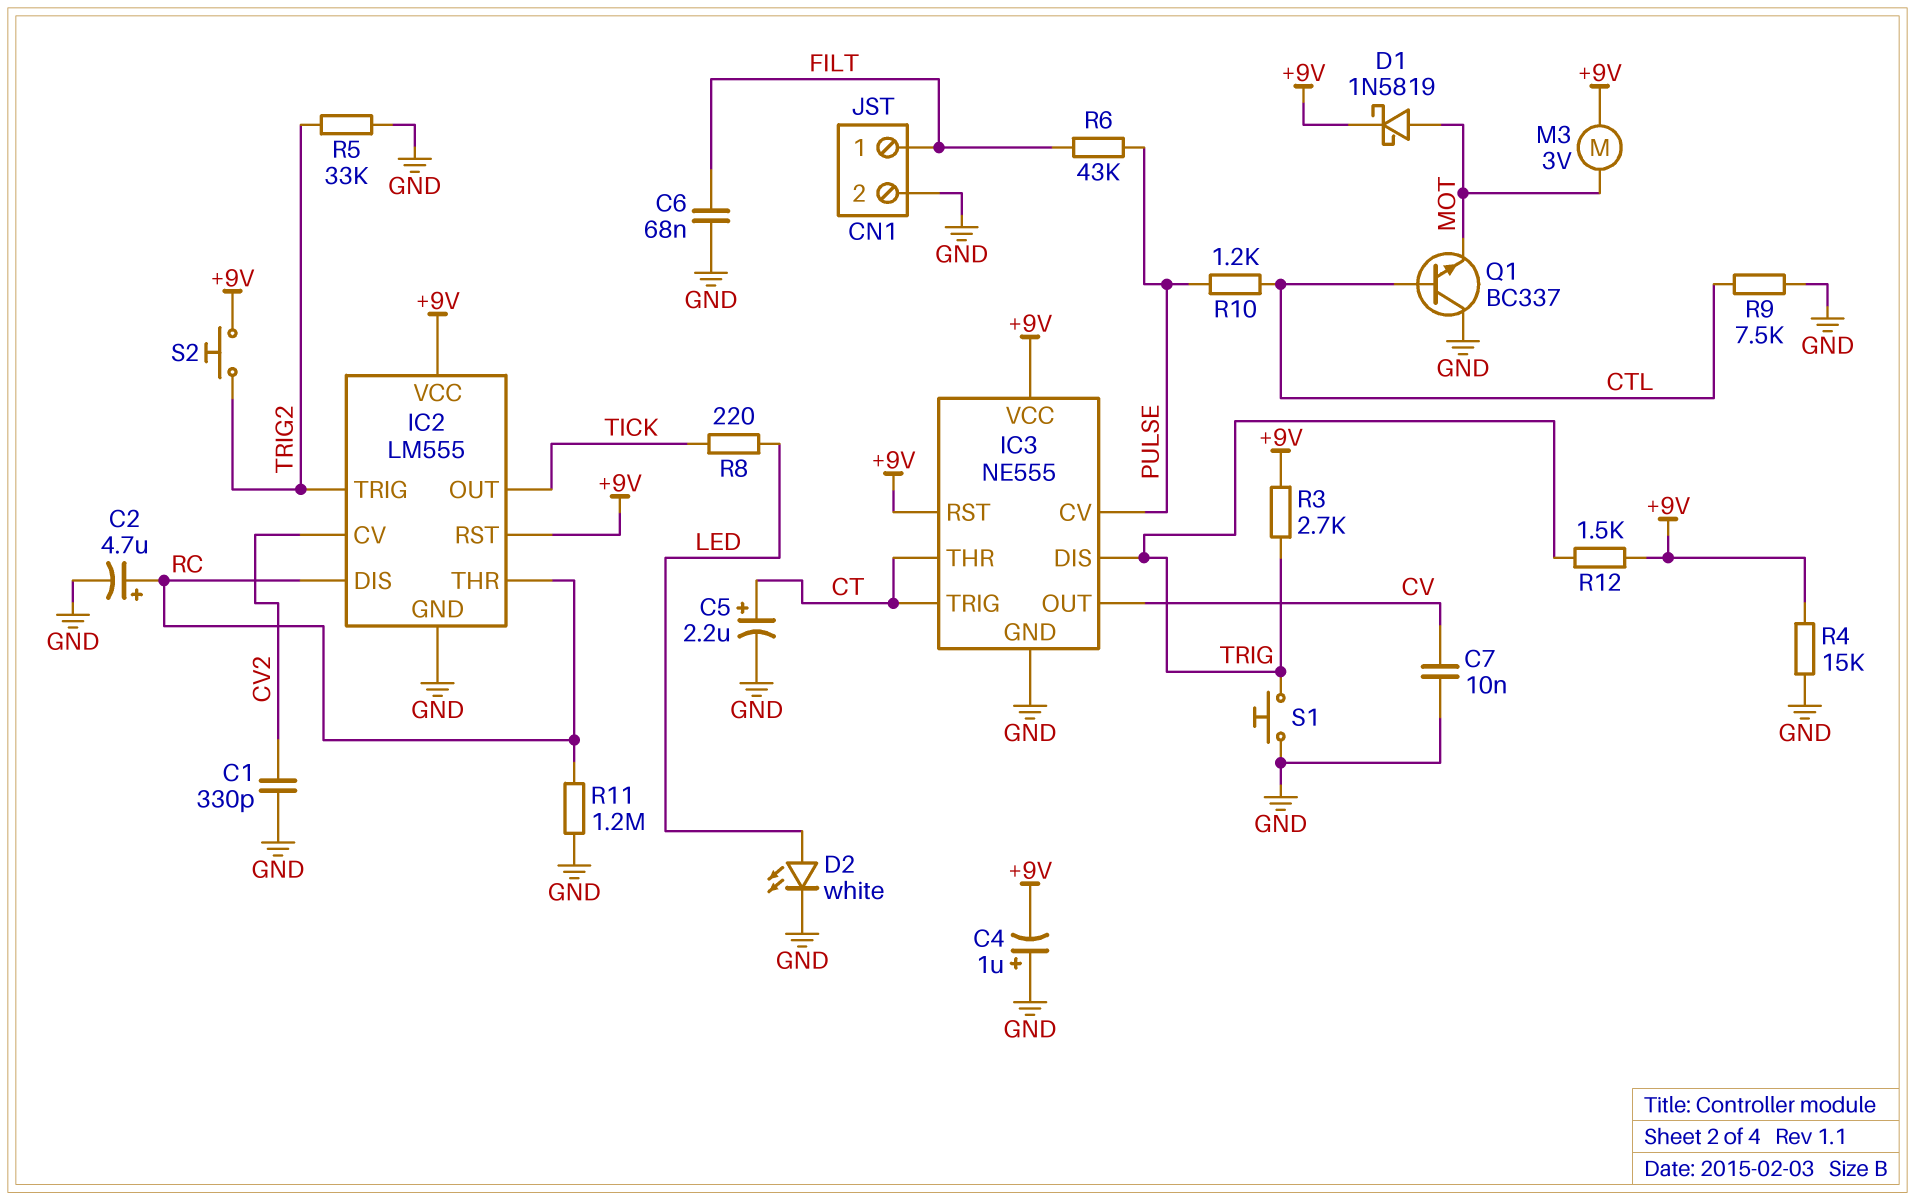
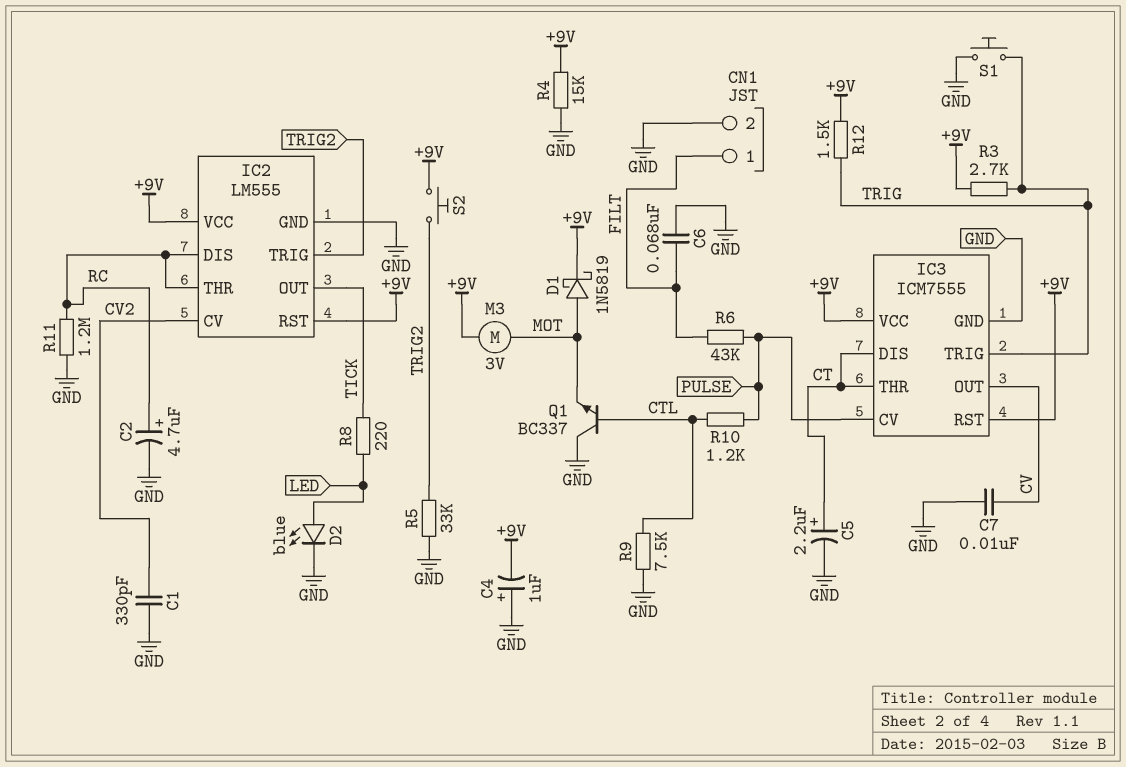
D2: LED white (A LED, K GND) -> LED blue (A LED, K GND)
IC3: NE555 -> ICM7555
IC3 pin DIS: TRIG -> CT
IC3 pin TRIG: CT -> TRIG

